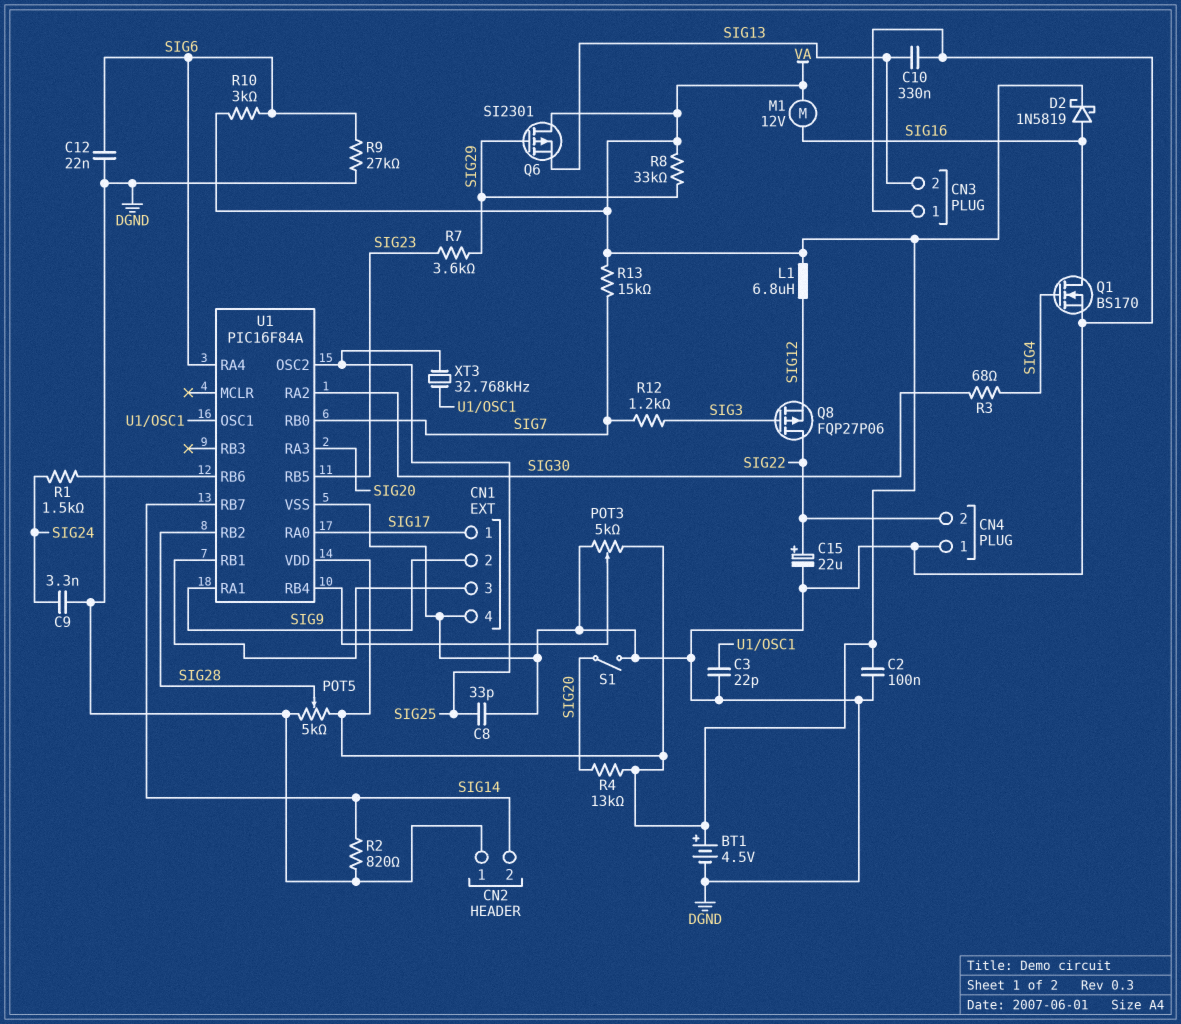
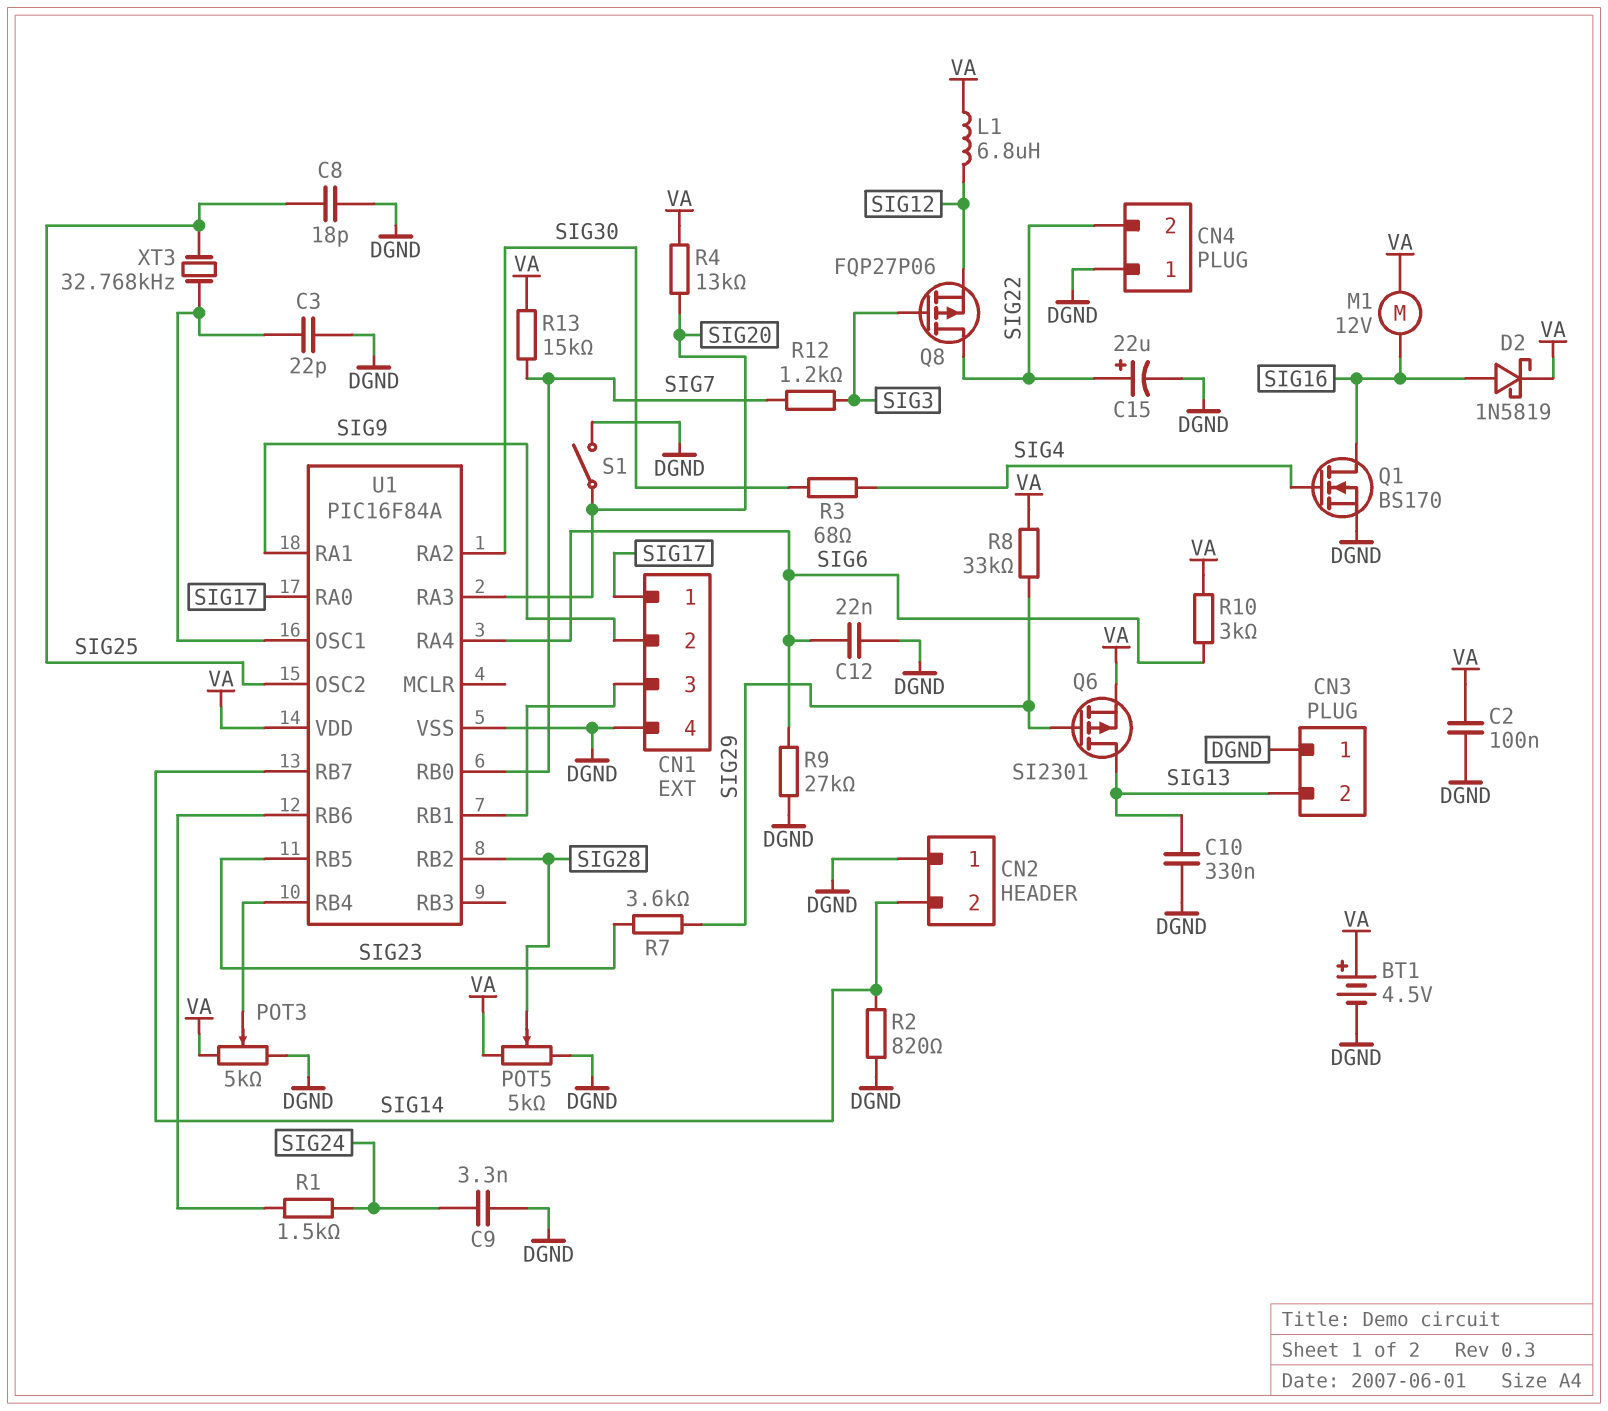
C8: 33pF (DGND, SIG25) -> 18pF (DGND, SIG25)
Q6: PMOS SI2301 (G SIG29, D VA, S SIG13) -> PMOS SI2301 (G SIG29, D SIG13, S VA)

